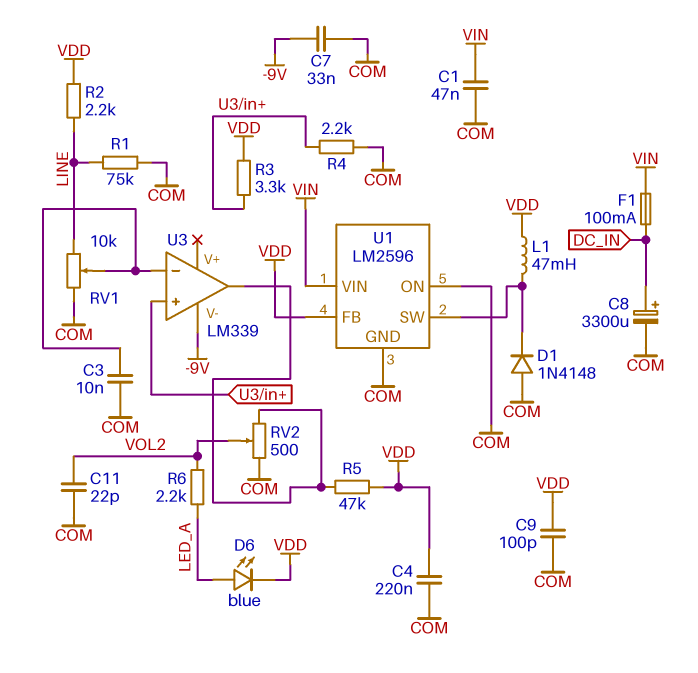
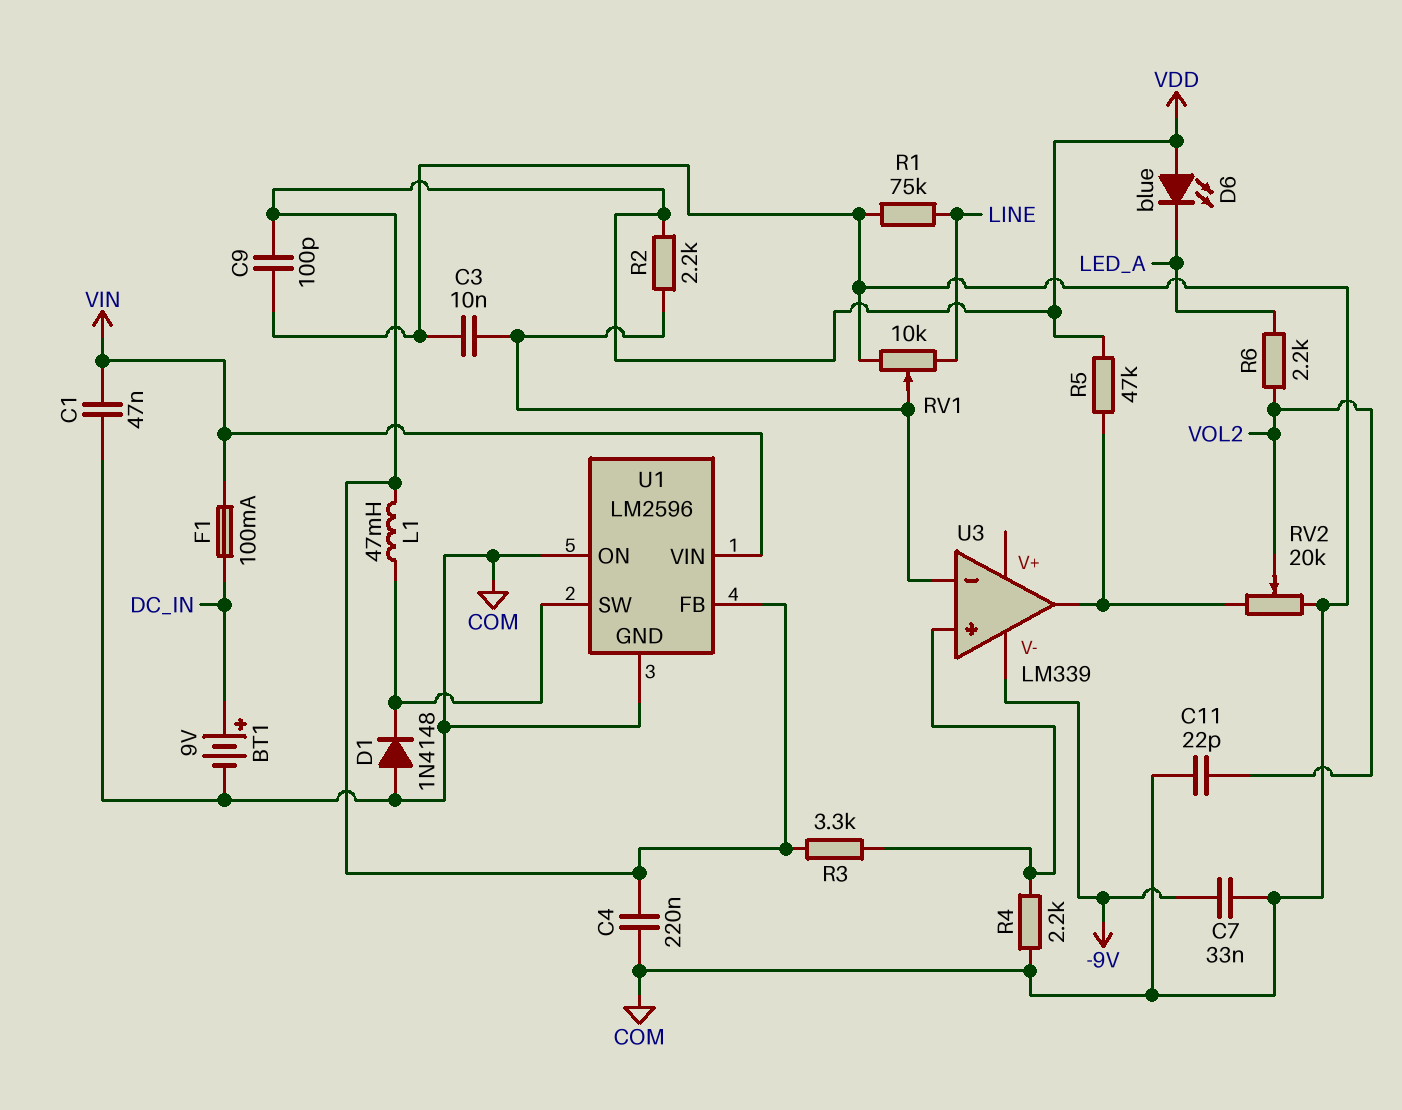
BT1: none -> 9V (plus DC_IN, minus COM)
C8: 3300uF (plus DC_IN, minus COM) -> none
D6: LED blue (A LED_A, K VDD) -> LED blue (A VDD, K LED_A)
R2: 2.2k (LINE, VDD) -> 2.2k (U3/in-, VDD)
RV2: 500 (COM, U3/out, wiper VOL2) -> 20k (COM, U3/out, wiper VOL2)

